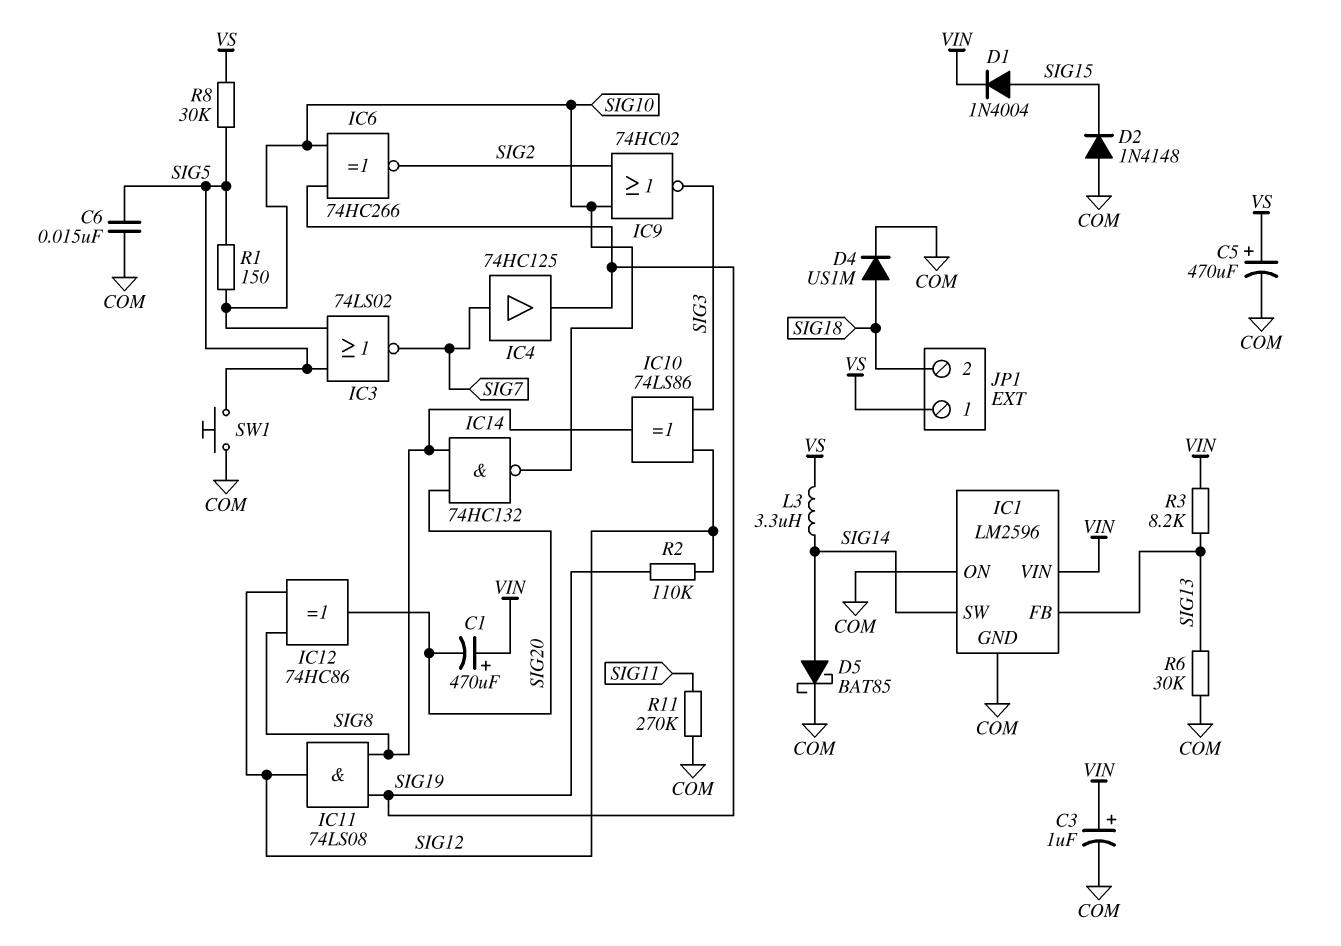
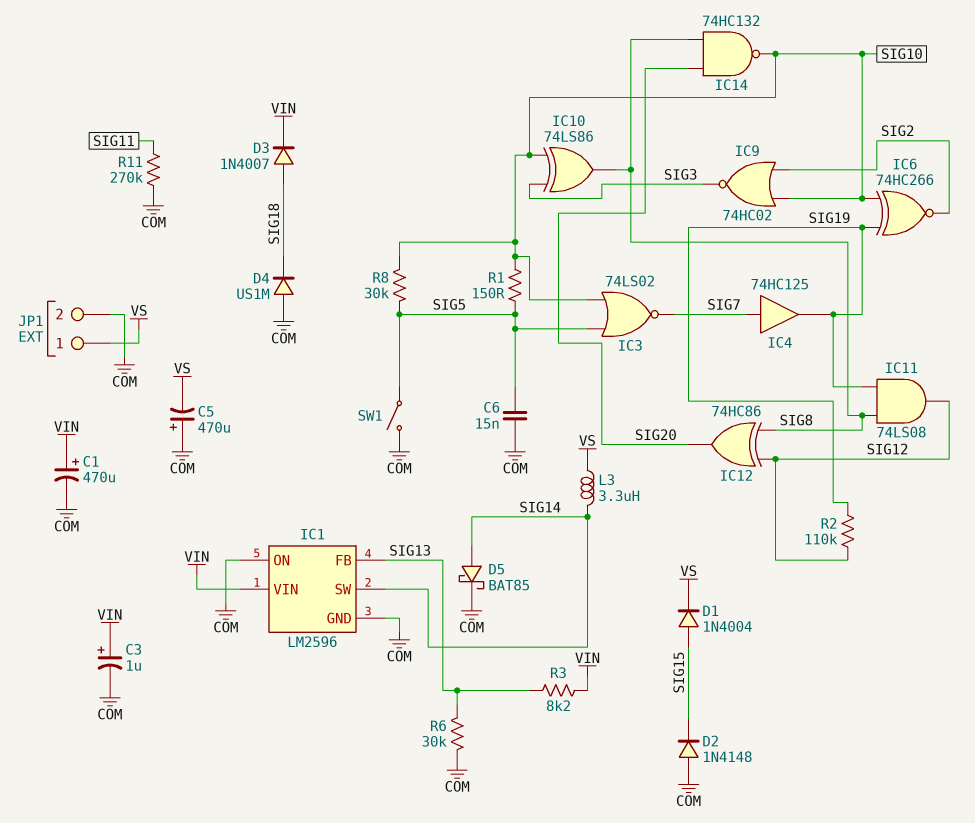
C1: 470uF (plus VIN, minus SIG20) -> 470uF (plus VIN, minus COM)
C5: 470uF (plus VS, minus COM) -> 470uF (plus COM, minus VS)
D1: diode 1N4004 (A SIG15, K VIN) -> diode 1N4004 (A SIG15, K VS)
D3: none -> diode 1N4007 (A SIG18, K VIN)
D4: diode US1M (A SIG18, K COM) -> diode US1M (A COM, K SIG18)
IC10: XOR 74LS86 (in SIG3, in SIG12, out SIG8) -> XOR 74LS86 (in SIG3, in SIG10, out SIG8)
JP1 pin 2: SIG18 -> COM
R8: 30k (SIG5, VS) -> 30k (SIG5, SIG10)
SW1: button (COM, SIG5) -> switch (COM, SIG5)

